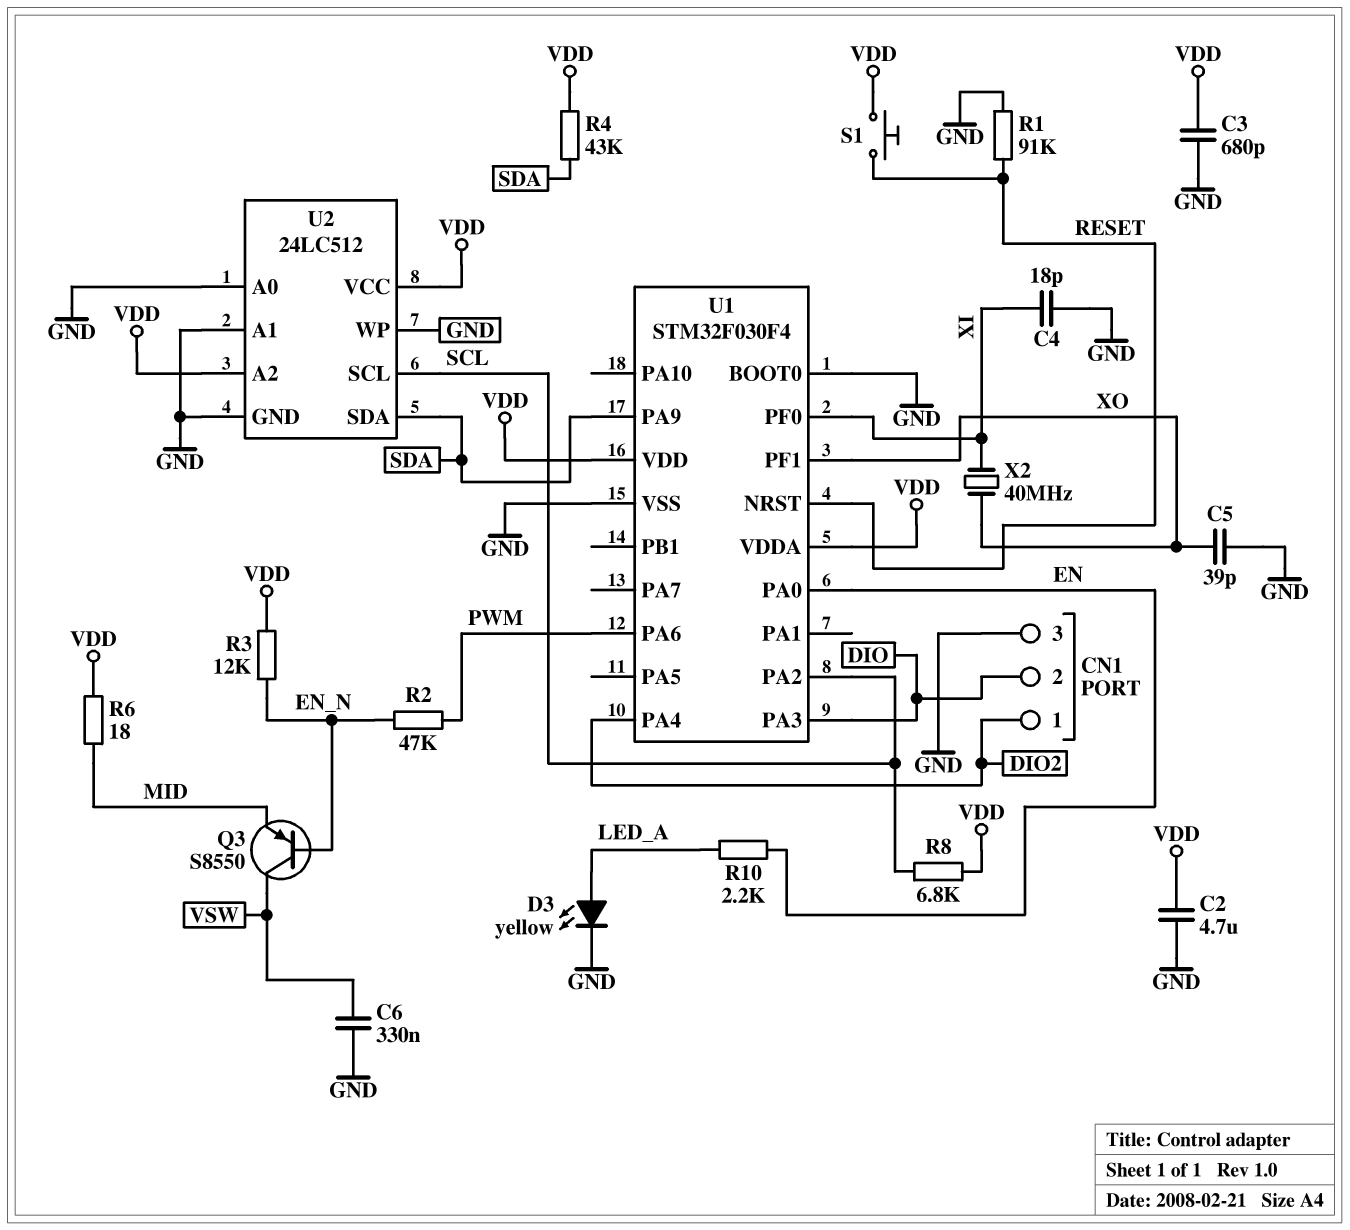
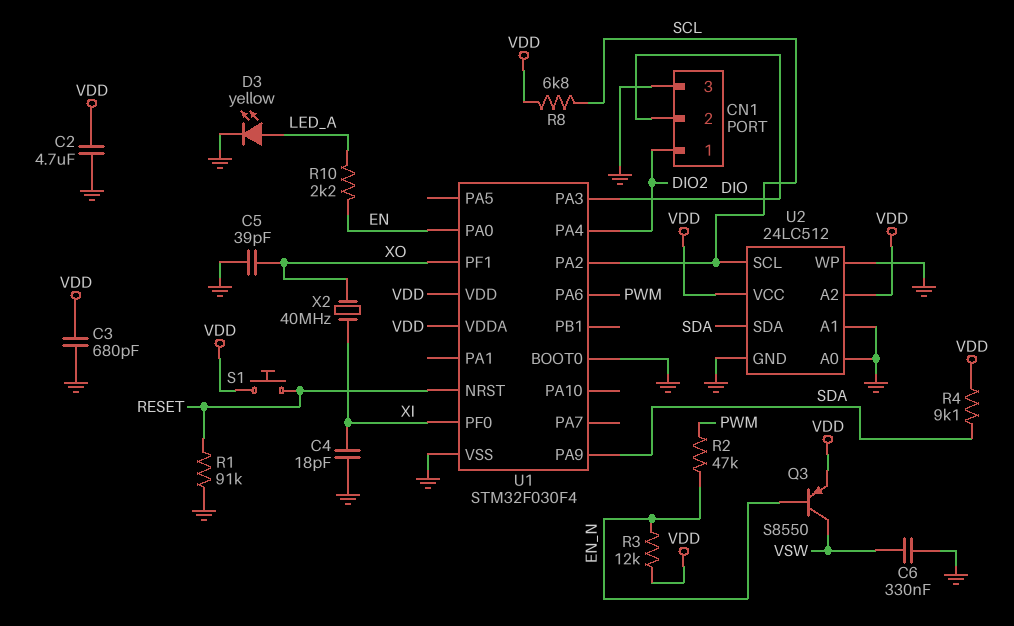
Q3: PNP S8550 (B EN_N, C VSW, E MID) -> PNP S8550 (B EN_N, C VSW, E VDD)
R4: 43k (SDA, VDD) -> 9.1k (SDA, VDD)
R6: 18 (MID, VDD) -> none

